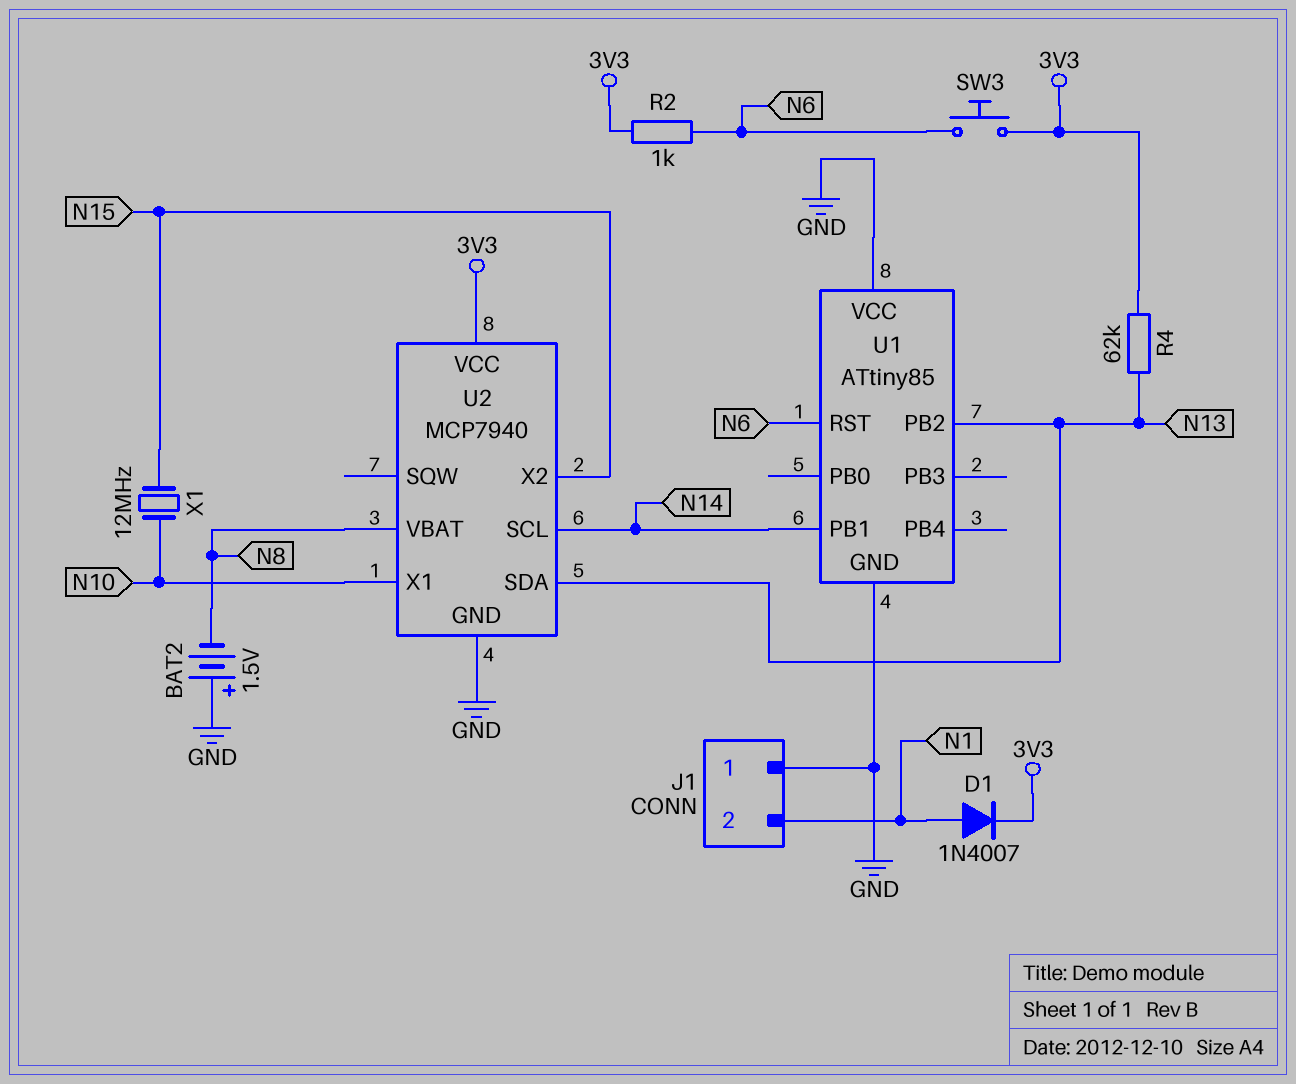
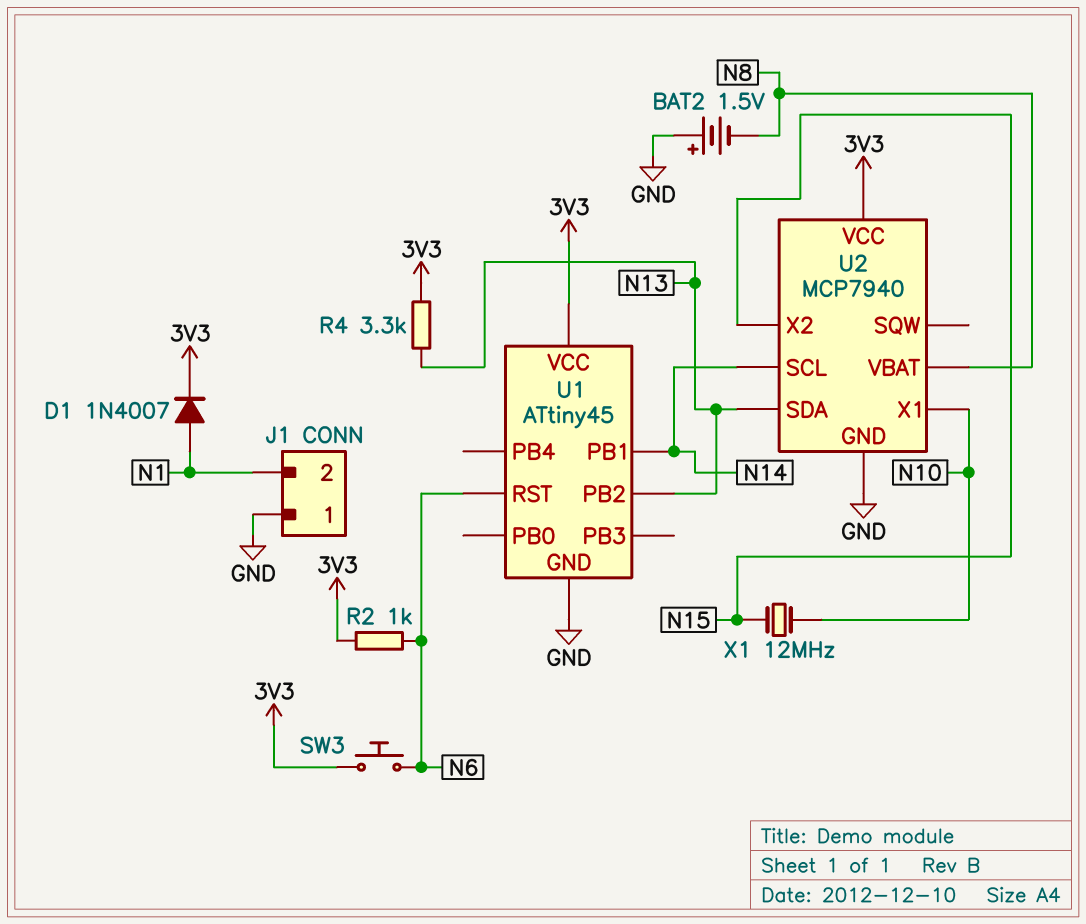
R4: 62k (3V3, N13) -> 3.3k (3V3, N13)
U1: ATtiny85 -> ATtiny45
U1 pin VCC: GND -> 3V3

